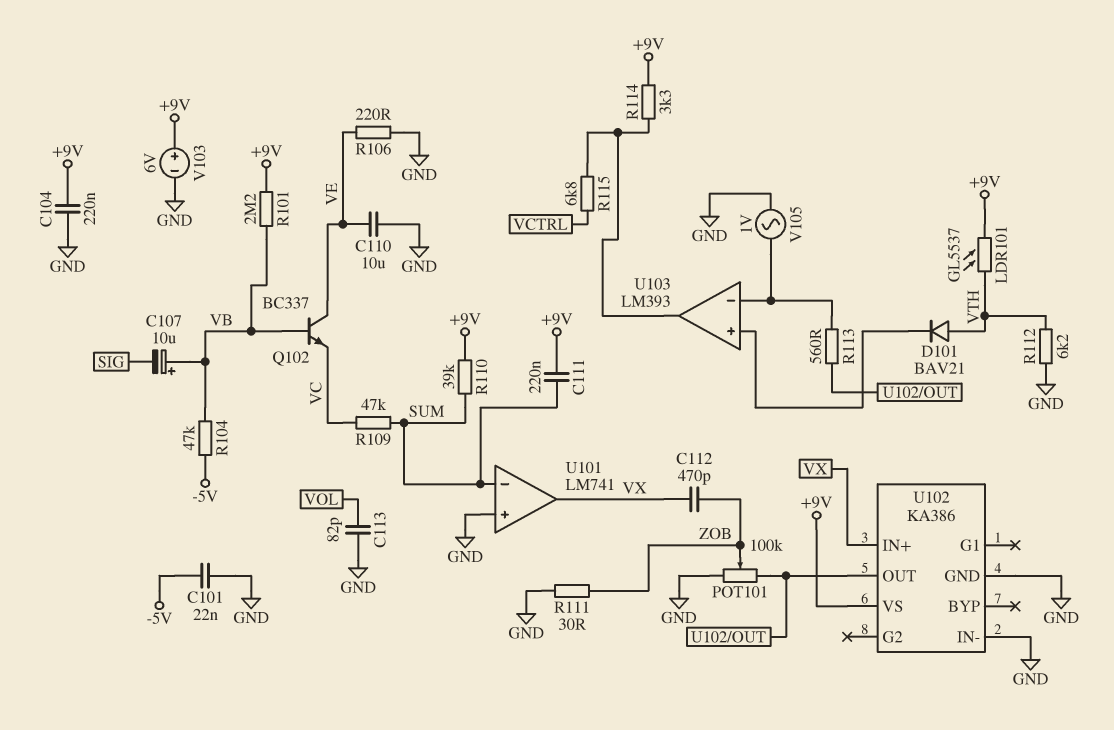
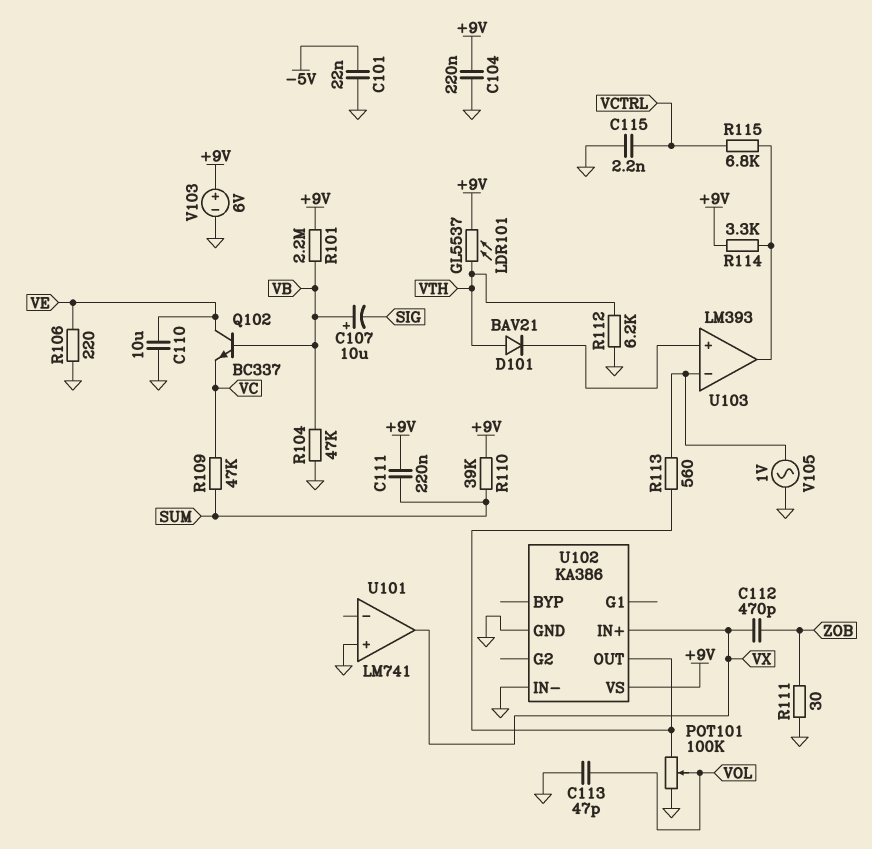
C113: 82pF (GND, VOL) -> 47pF (GND, VOL)
C115: none -> 2.2nF (GND, VCTRL)
POT101: 100k (GND, U102/OUT, wiper ZOB) -> 100k (GND, U102/OUT, wiper VOL)
R104: 47k (-5V, VB) -> 47k (GND, VB)
U101 pin in-: SUM -> none

